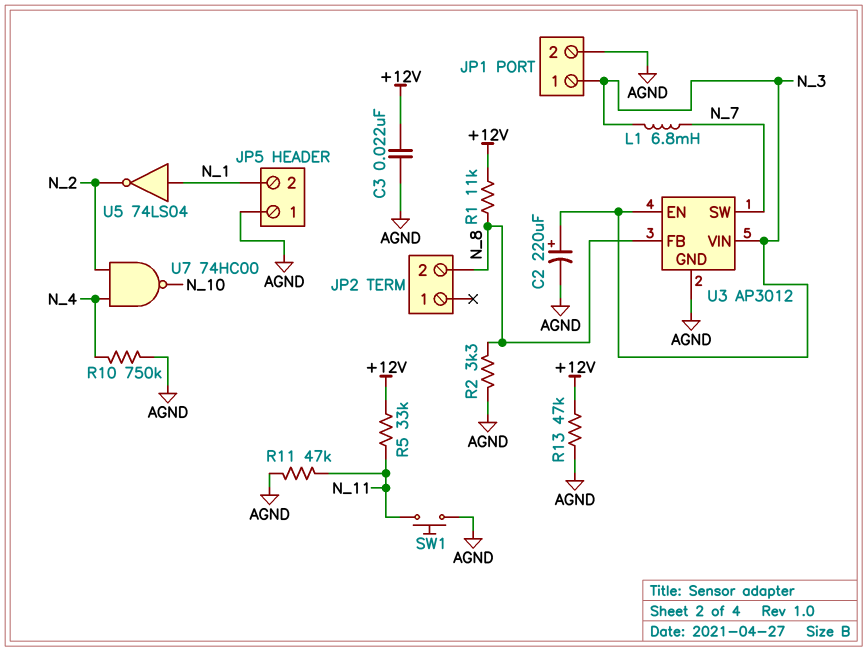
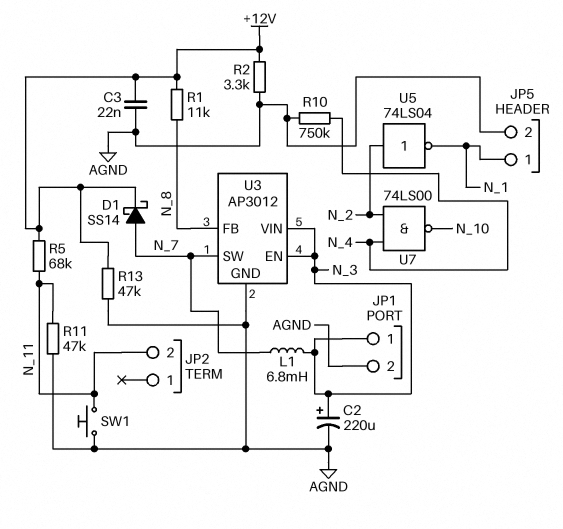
D1: none -> schottky SS14 (A N_7, K +12V)
JP2 pin 2: N_8 -> N_11
JP5 pin 1: AGND -> N_1
JP5 pin 2: N_1 -> AGND
R2: 3.3k (AGND, N_8) -> 3.3k (+12V, AGND)
R5: 33k (+12V, N_11) -> 68k (+12V, N_11)
U5: NOT 74LS04 (in N_1, out N_2) -> NOT 74LS04 (in N_2, out N_1)
U7: NAND 74HC00 (in N_2, in N_4, out N_10) -> NAND 74LS00 (in N_2, in N_4, out N_10)

